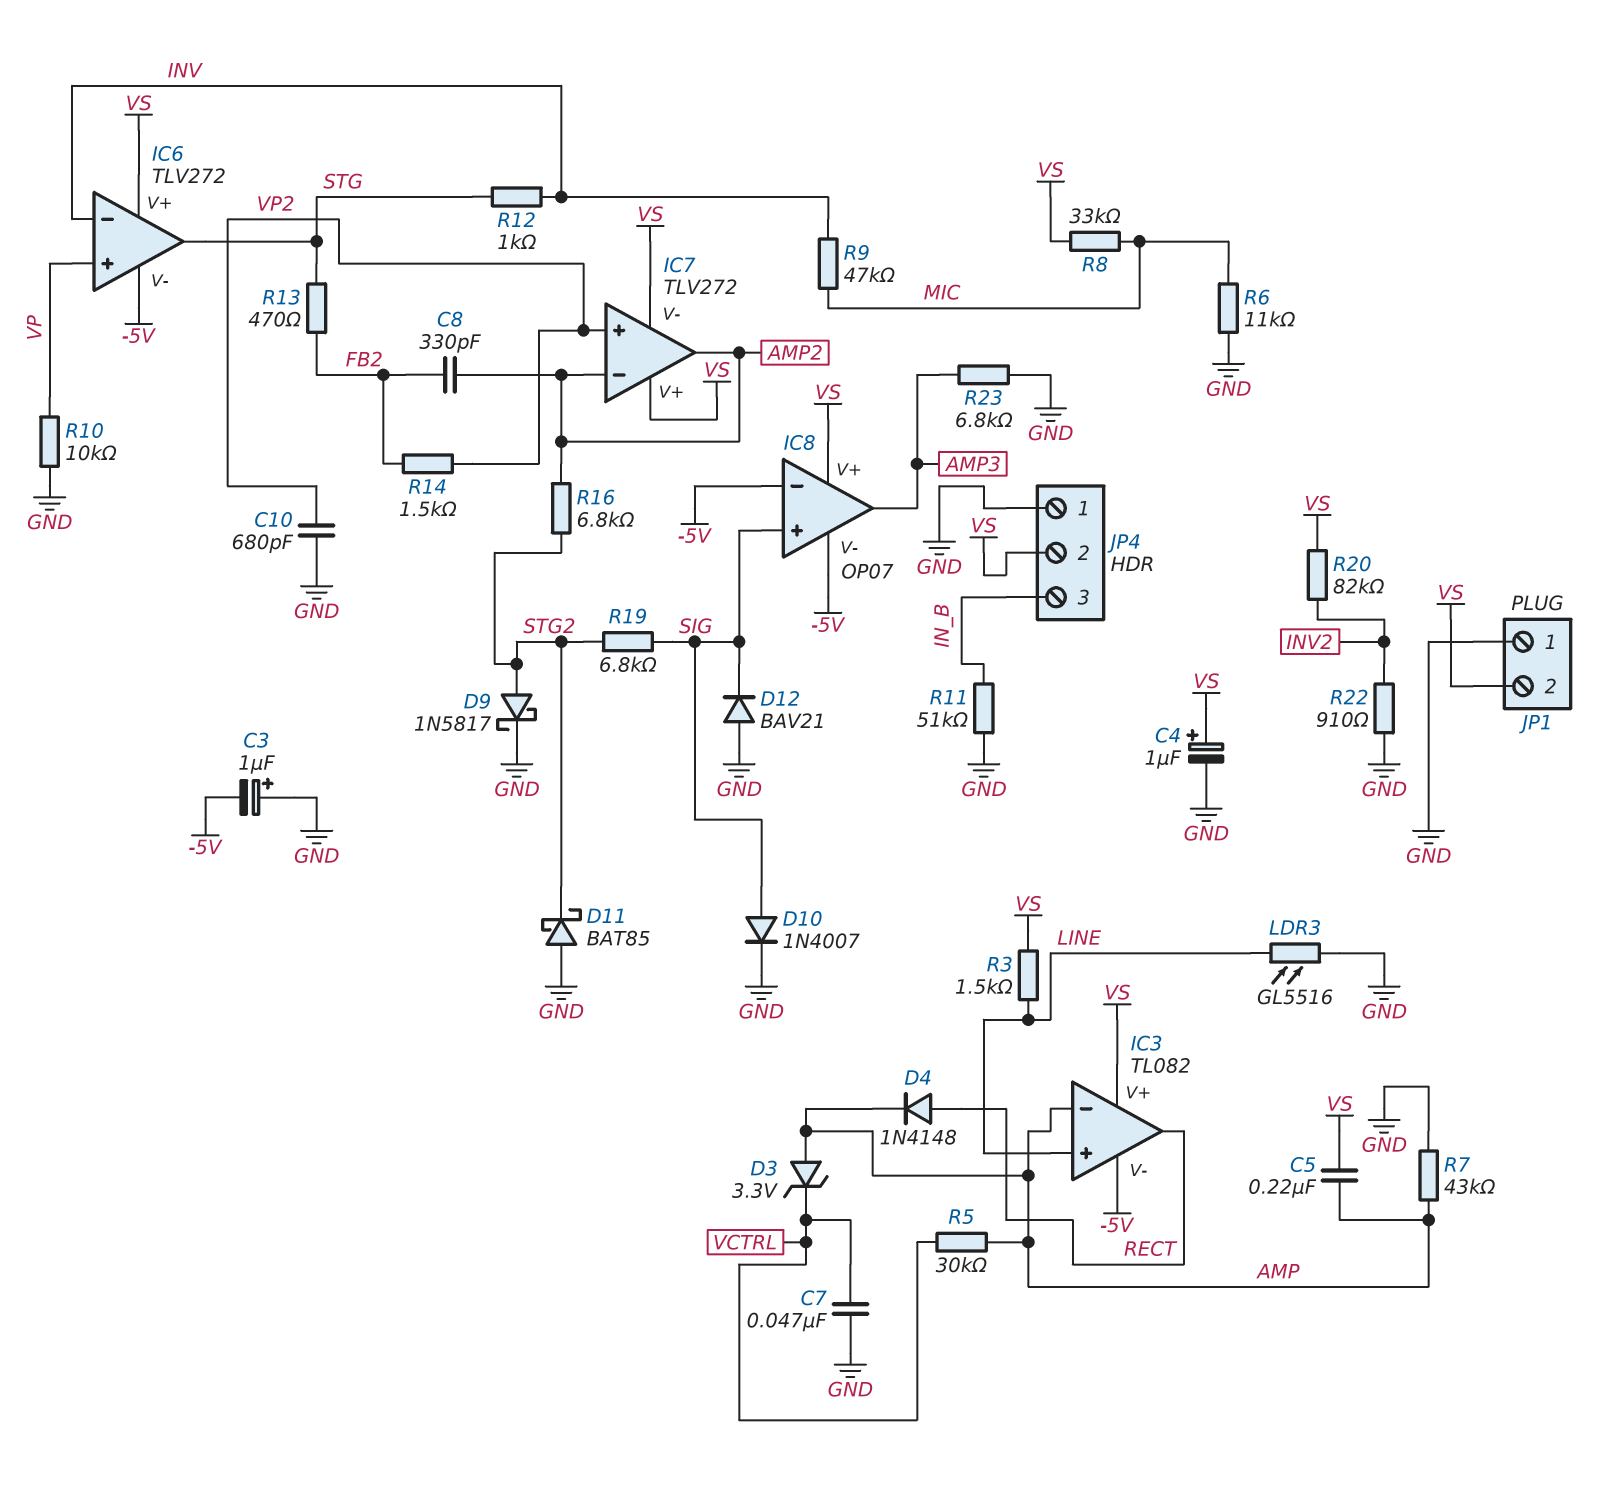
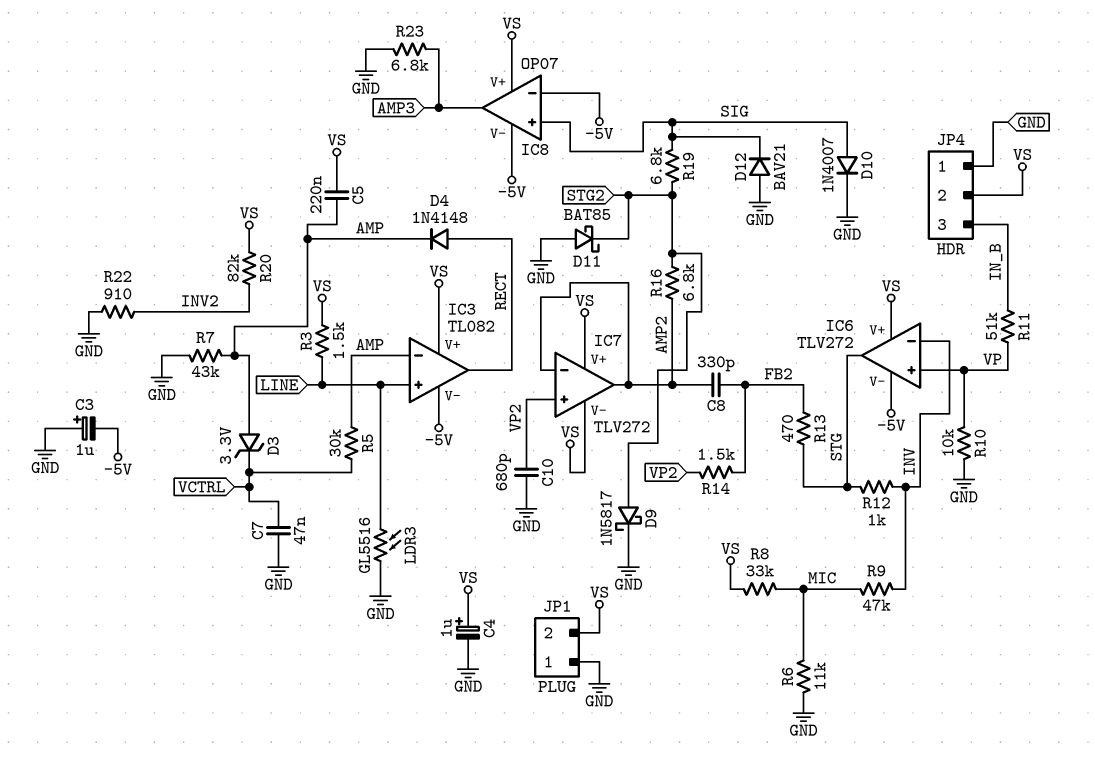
R11: 51k (GND, IN_B) -> 51k (IN_B, VP)

